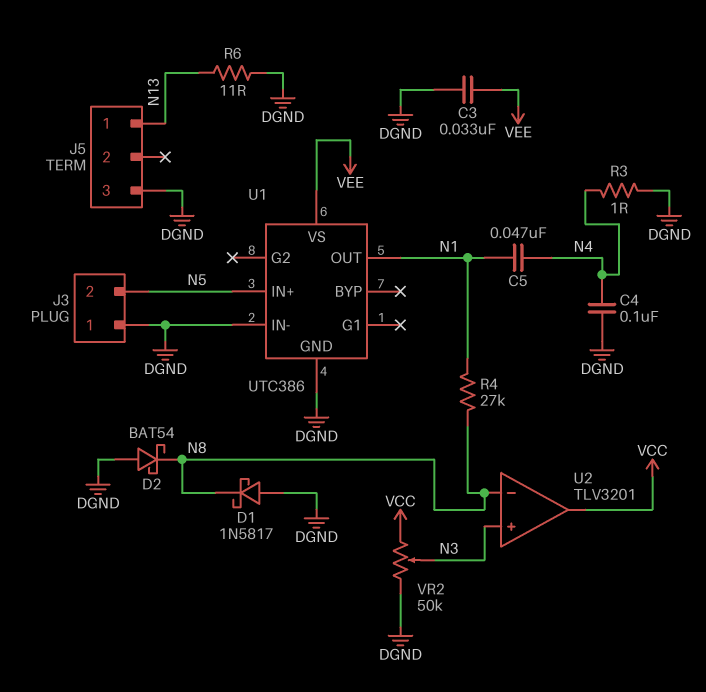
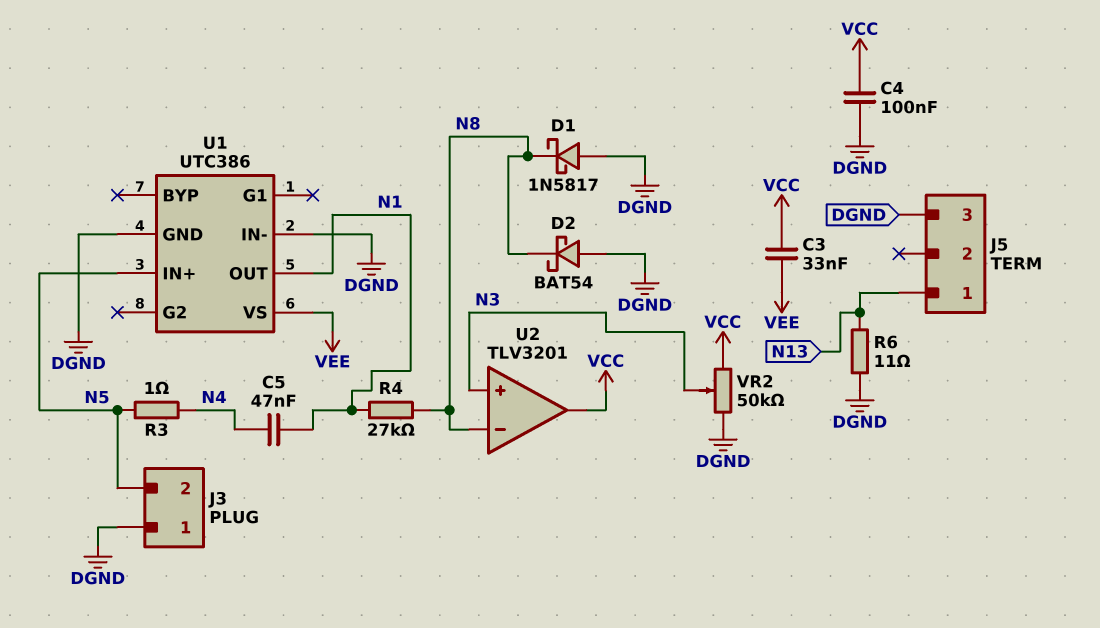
C3: 33nF (DGND, VEE) -> 33nF (VCC, VEE)
C4: 100nF (DGND, N4) -> 100nF (DGND, VCC)
R3: 1 (DGND, N4) -> 1 (N4, N5)

